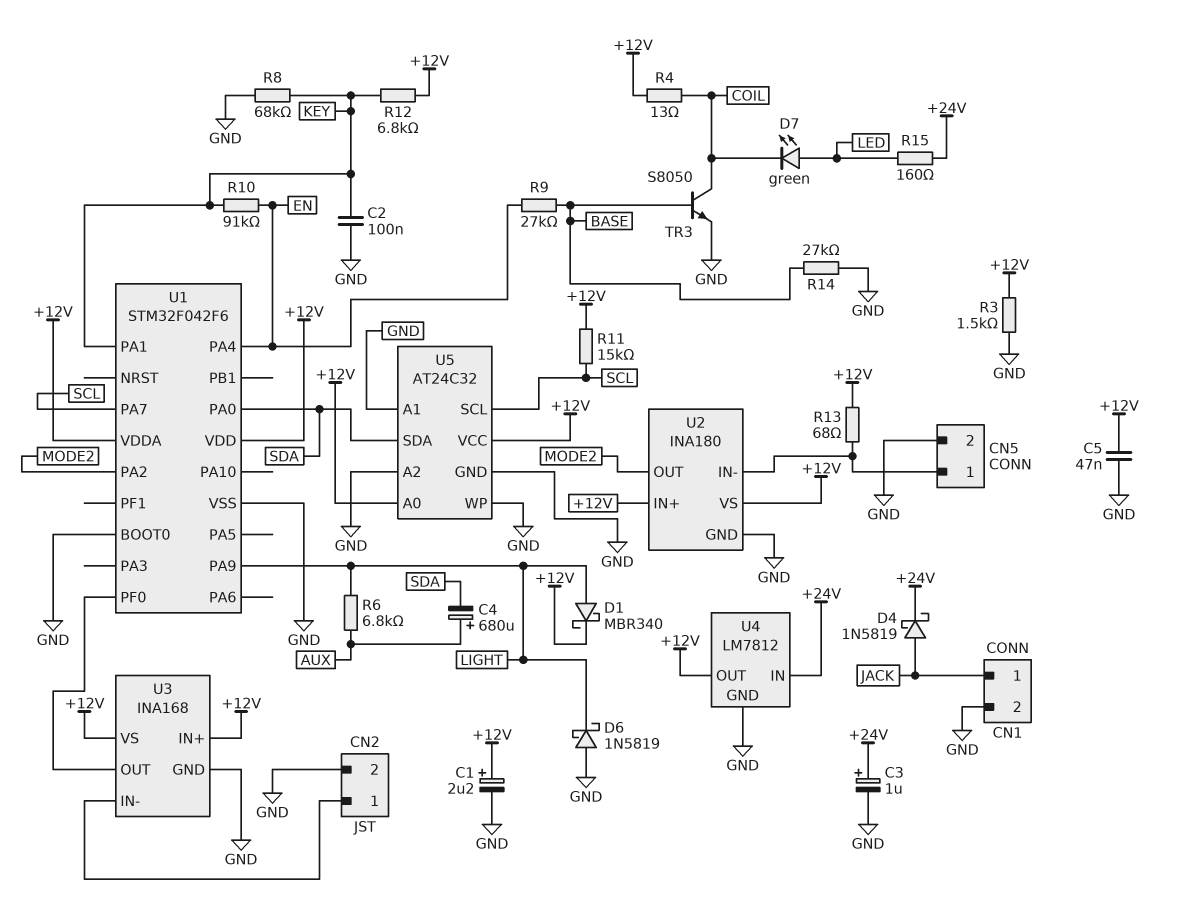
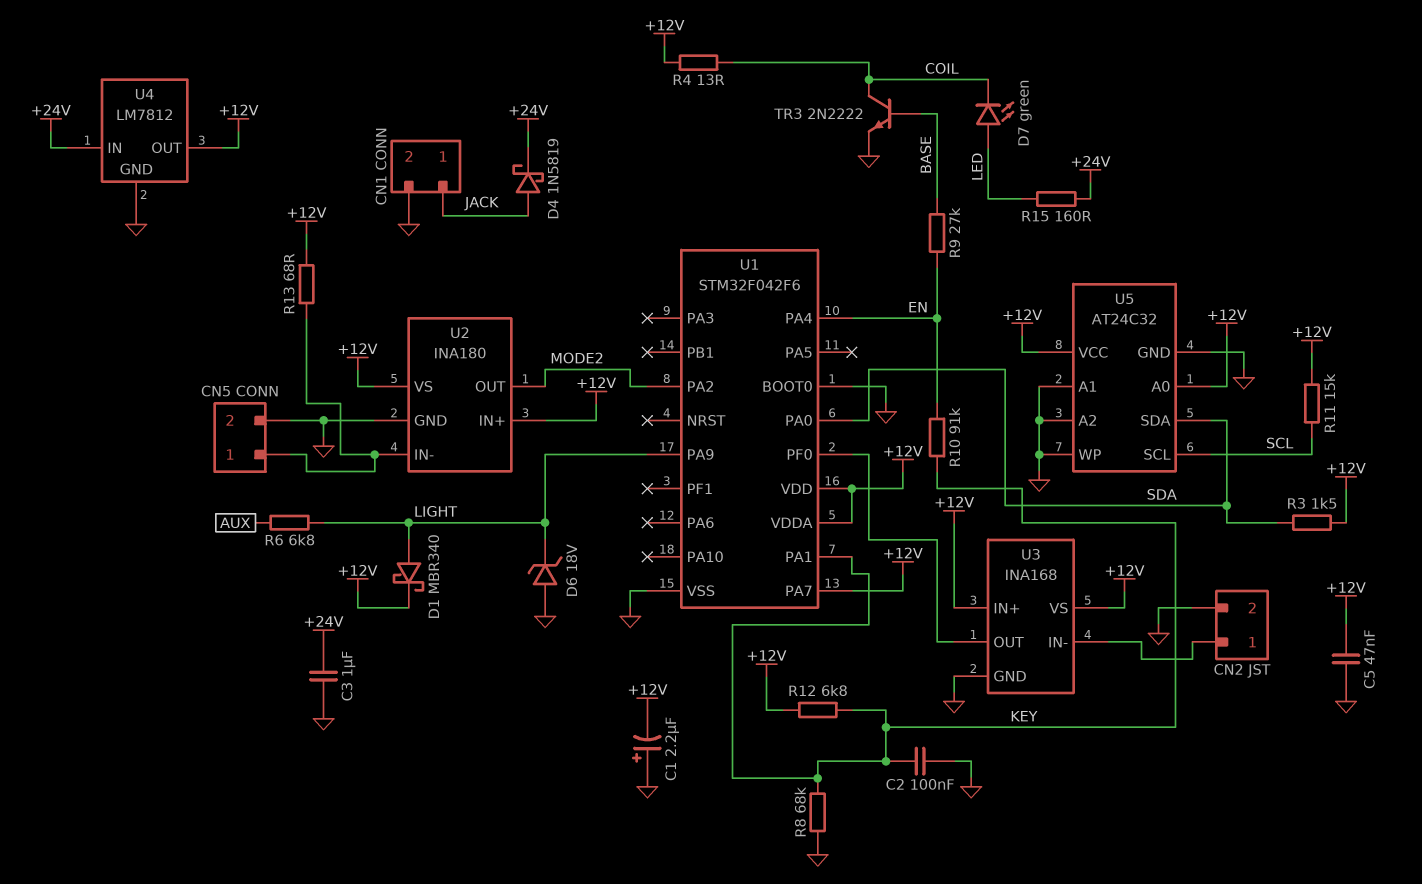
C1: 2.2uF (plus +12V, minus GND) -> 2.2uF (plus GND, minus +12V)
C3: 1uF (plus +24V, minus GND) -> 1uF (+24V, GND)
C4: 680uF (plus AUX, minus SDA) -> none
D6: schottky 1N5819 (A GND, K LIGHT) -> zener 18V (A GND, K LIGHT)
R3: 1.5k (+12V, GND) -> 1.5k (+12V, SDA)
R14: 27k (BASE, GND) -> none
TR3: NPN S8050 (B BASE, C COIL, E GND) -> NPN 2N2222 (B BASE, C COIL, E GND)
U1 pin PA7: SCL -> +12V

